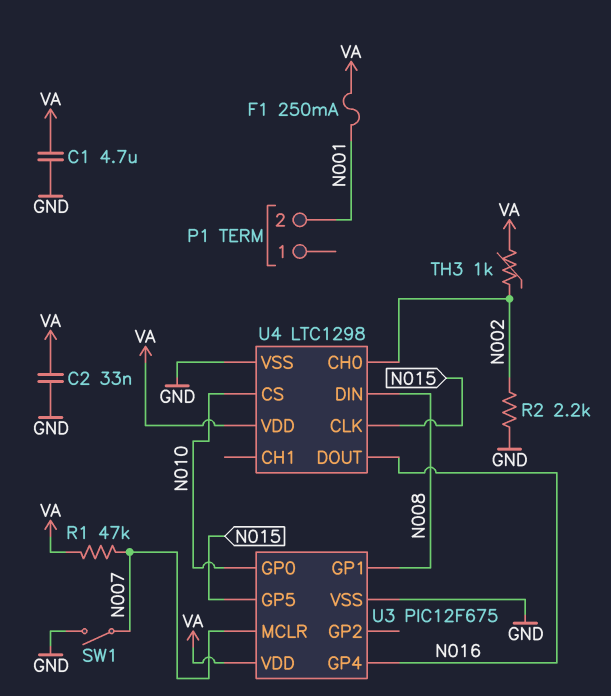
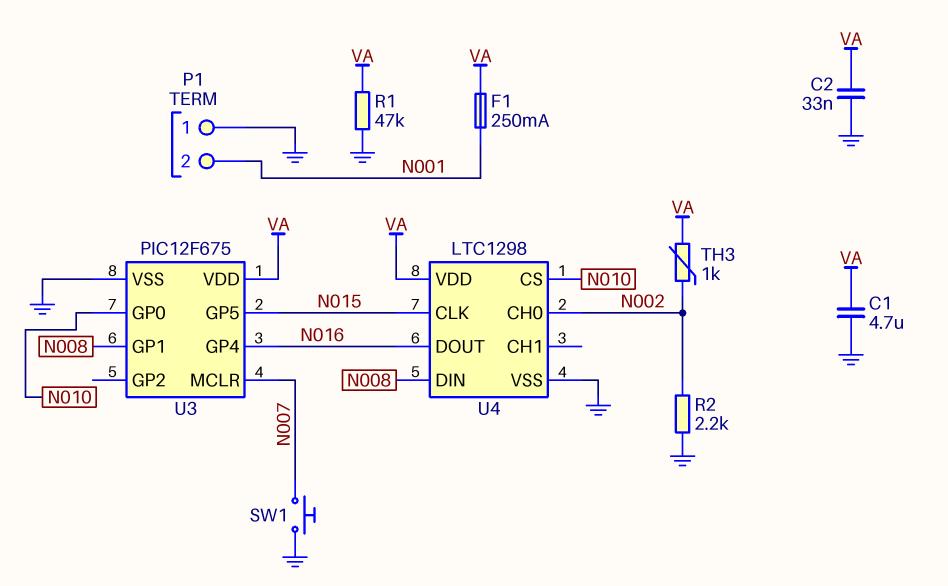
P1 pin 1: none -> GND
R1: 47k (N007, VA) -> 47k (GND, VA)
SW1: switch (GND, N007) -> button (GND, N007)

